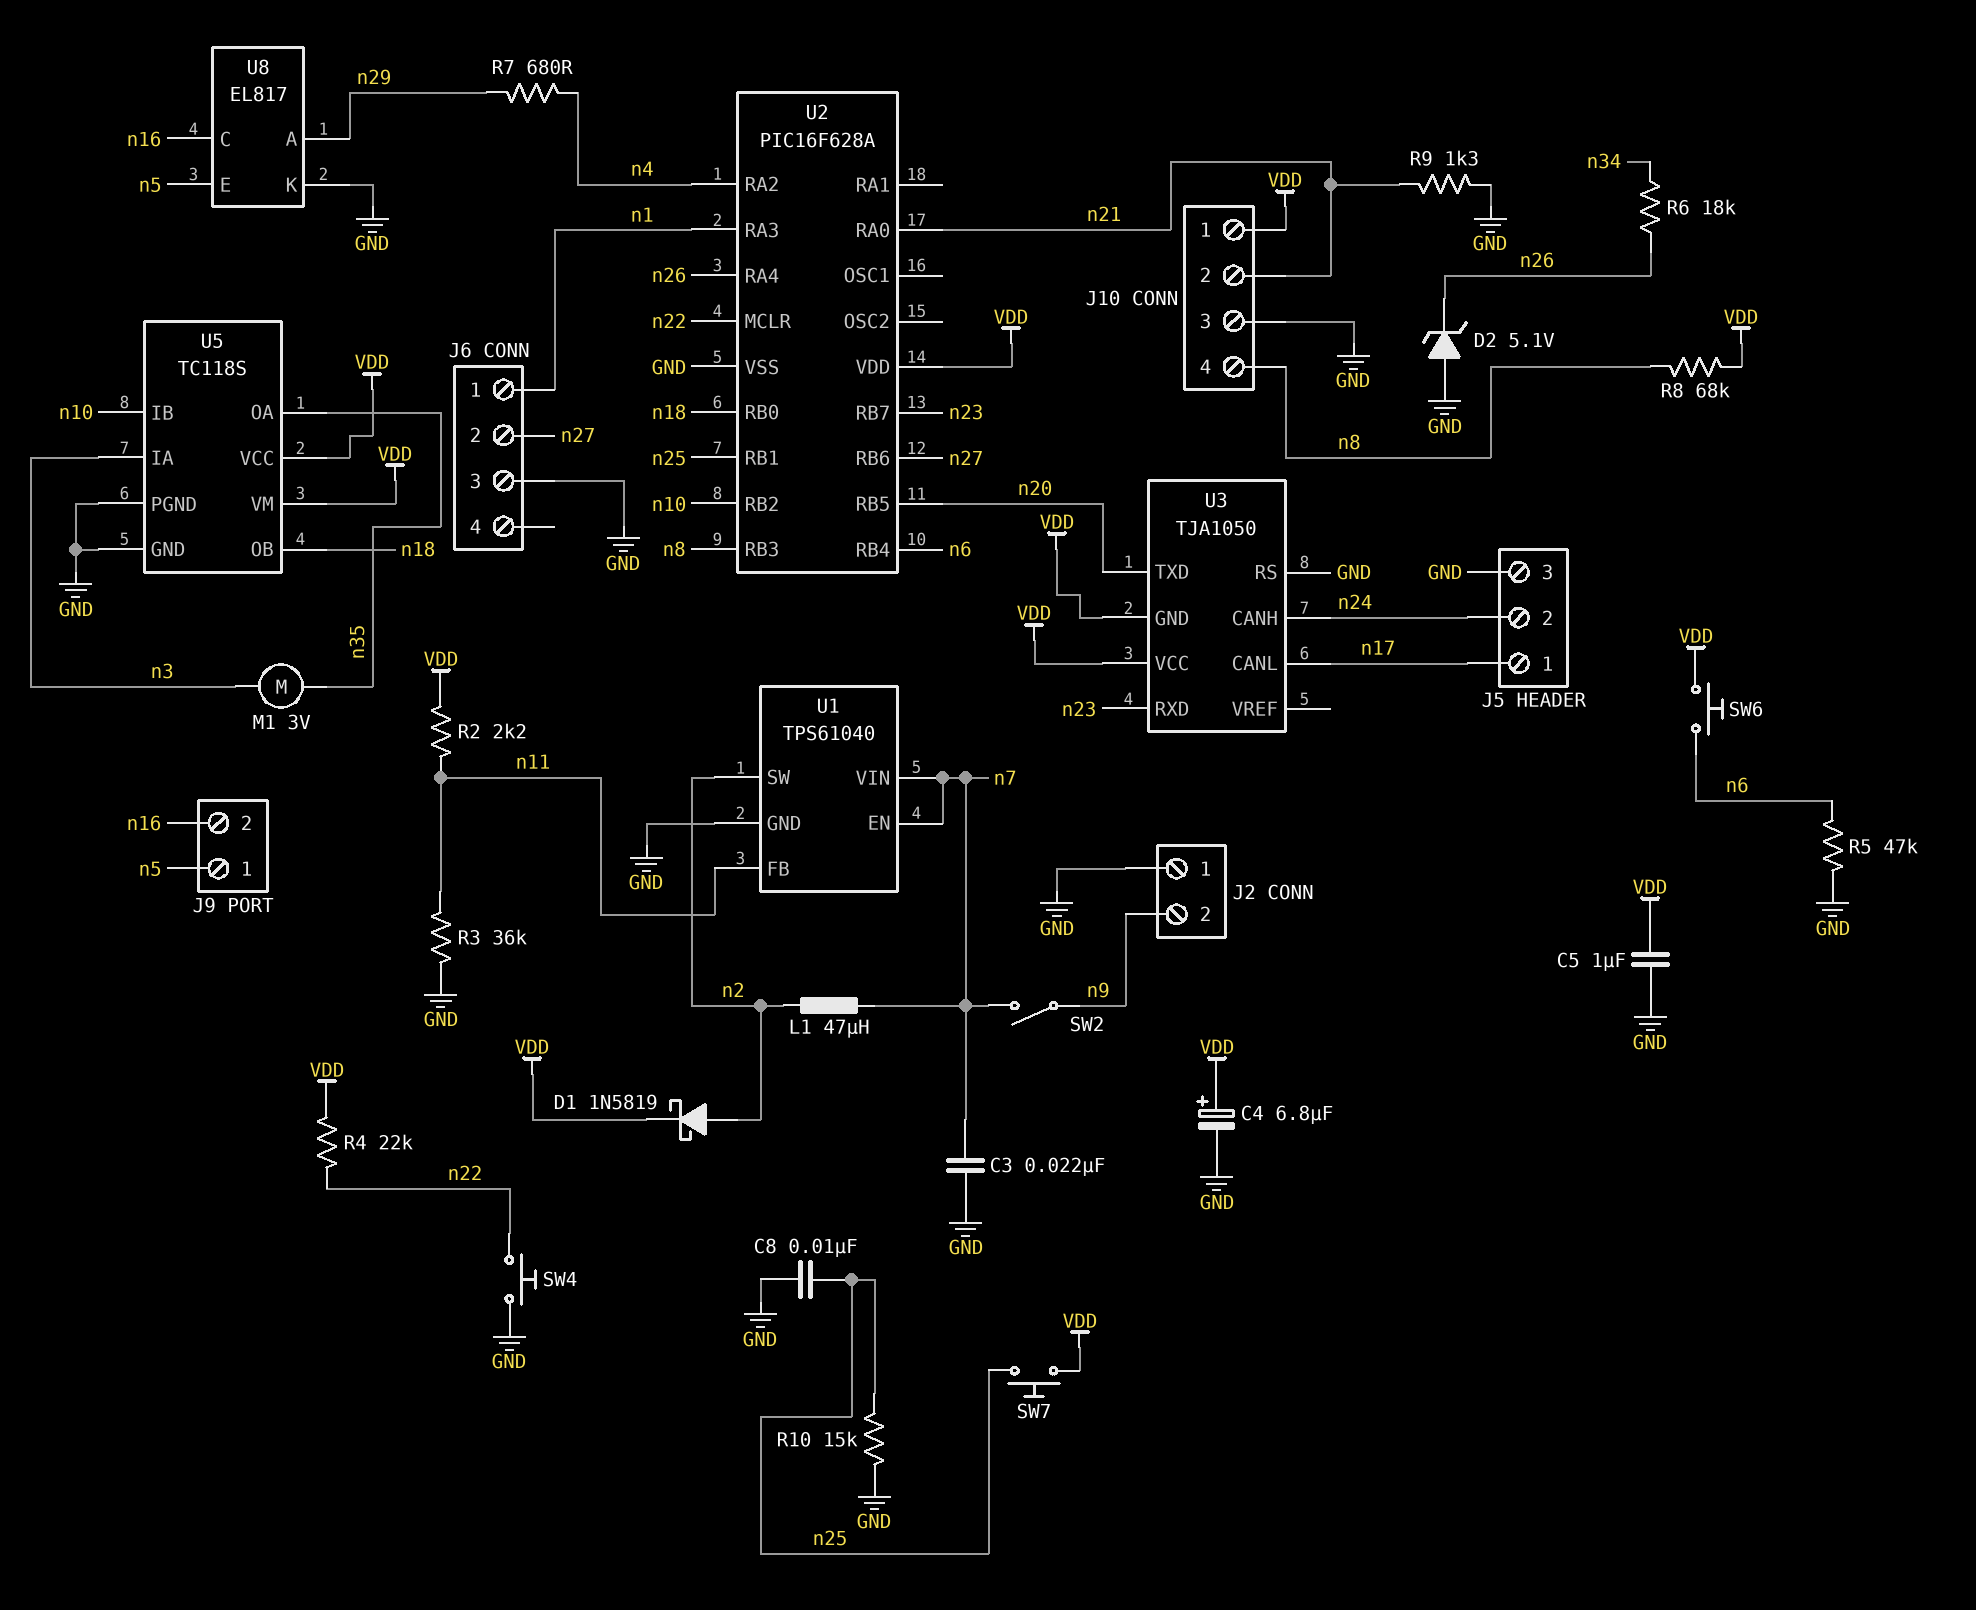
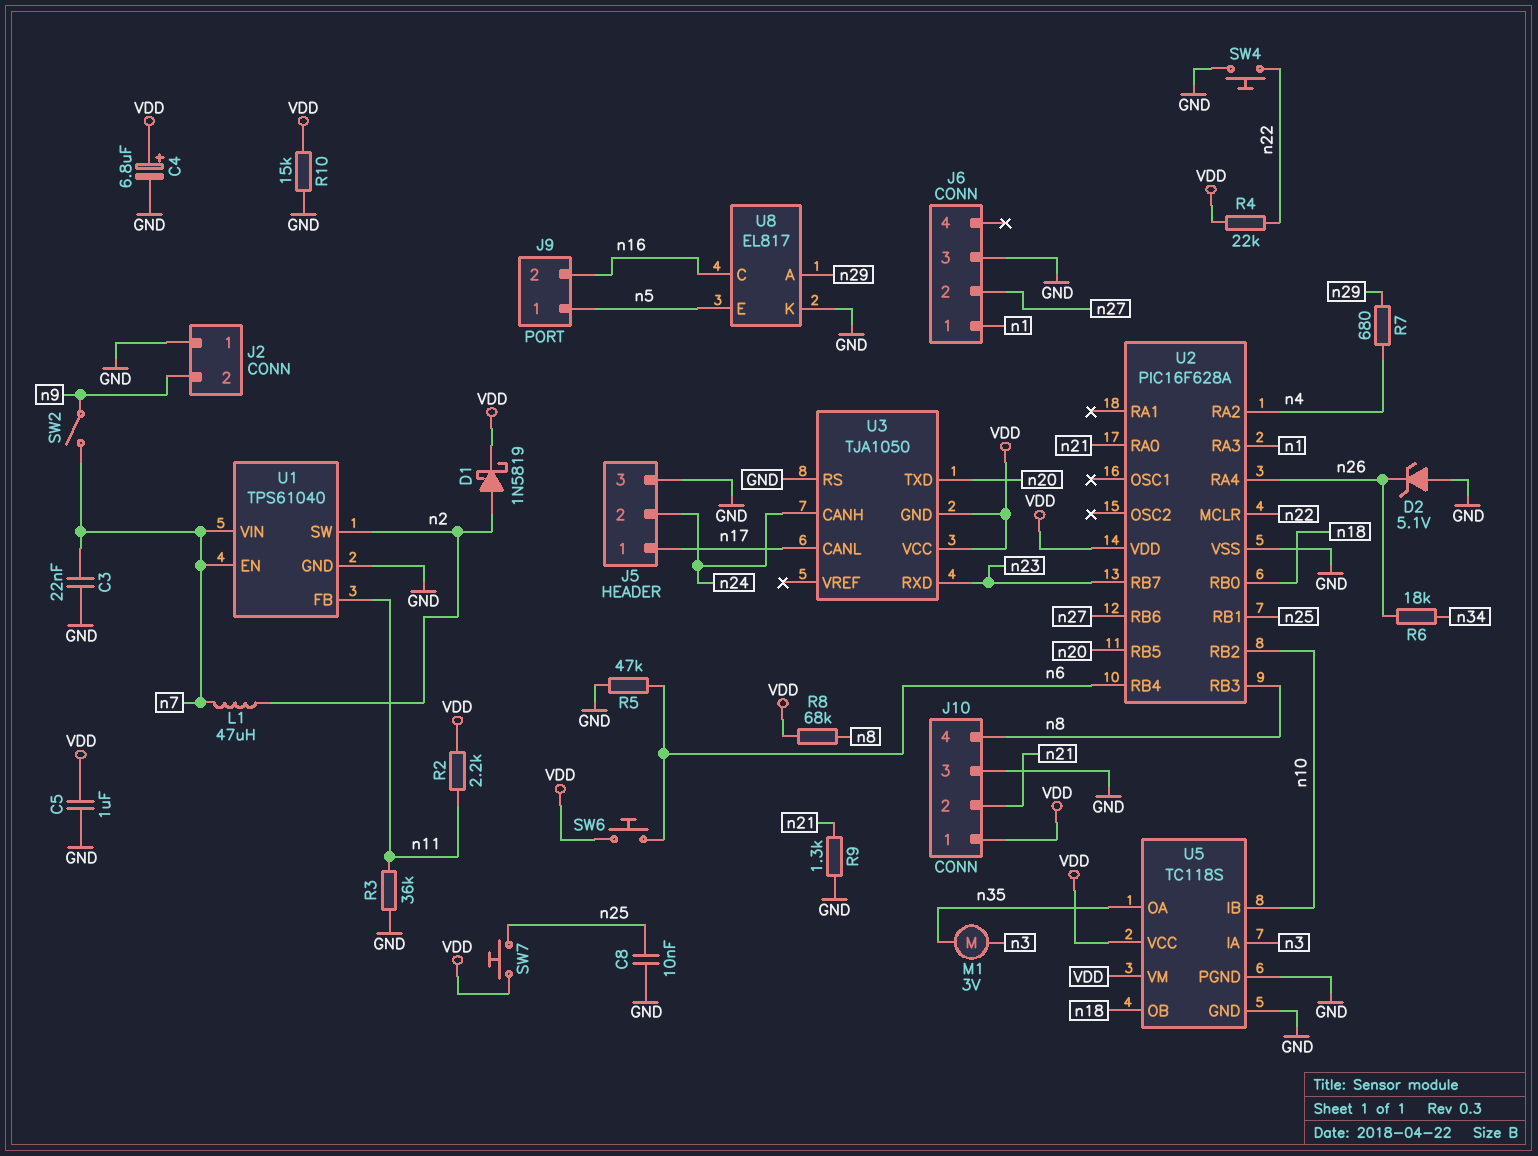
R10: 15k (GND, n25) -> 15k (GND, VDD)

